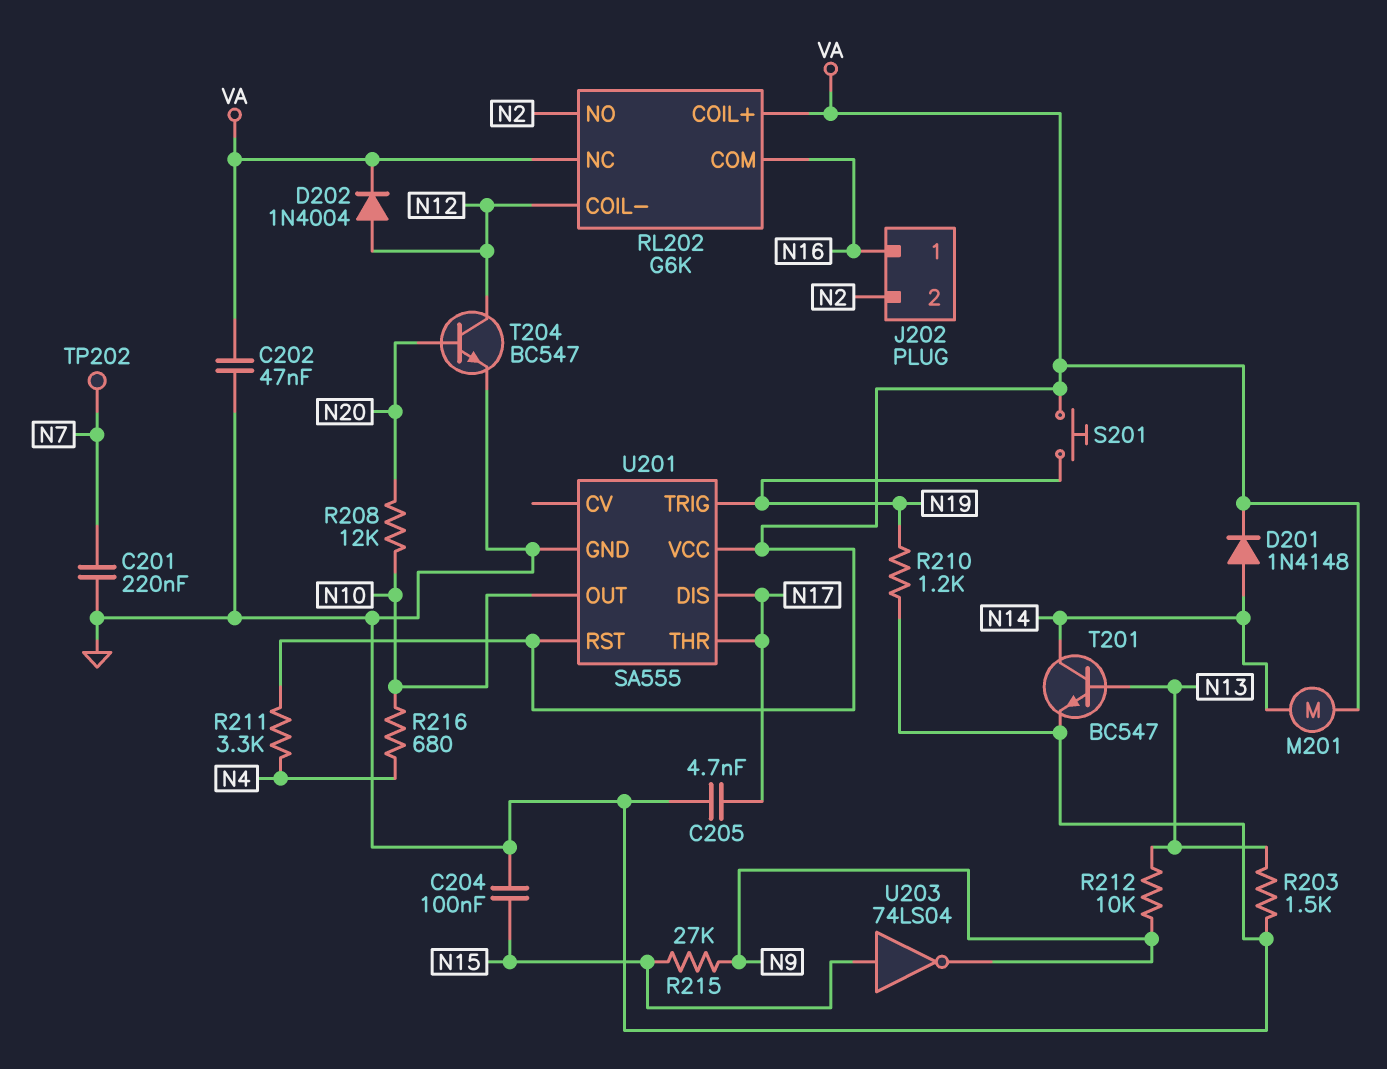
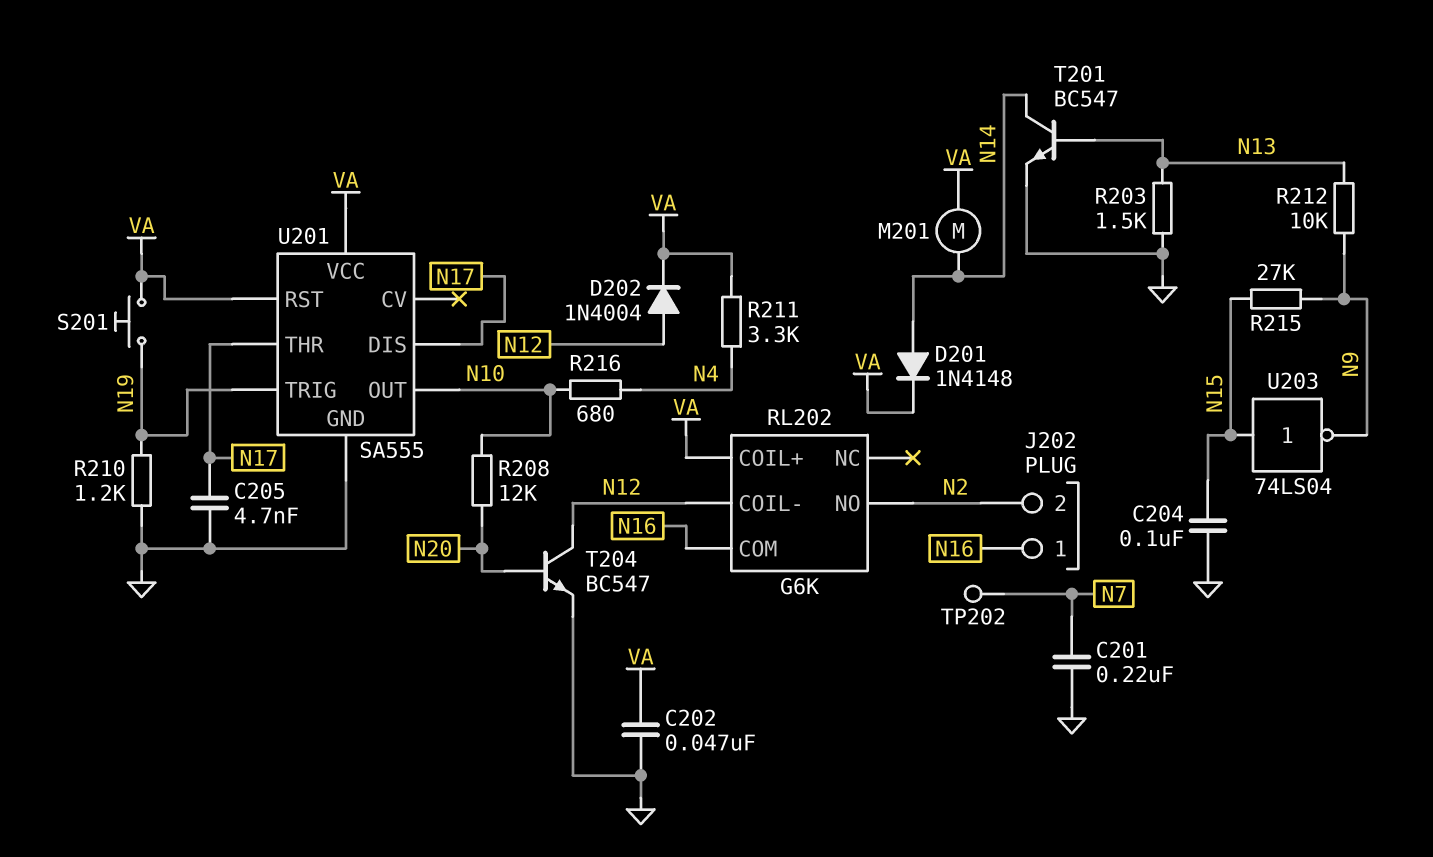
RL202 pin NC: VA -> none

